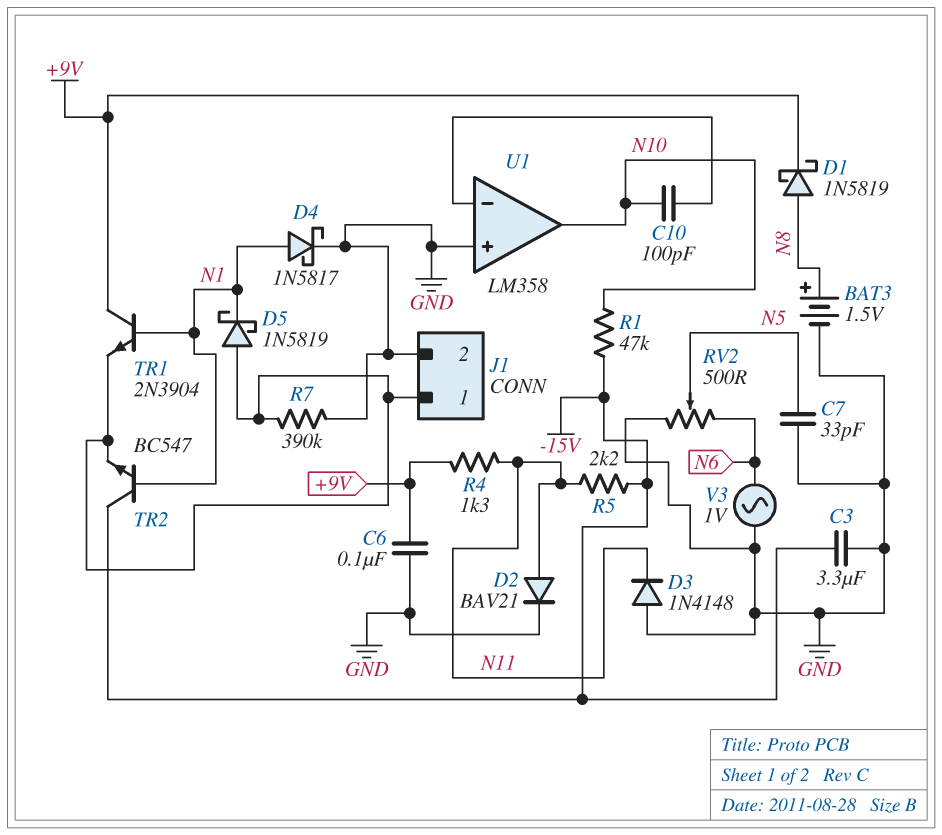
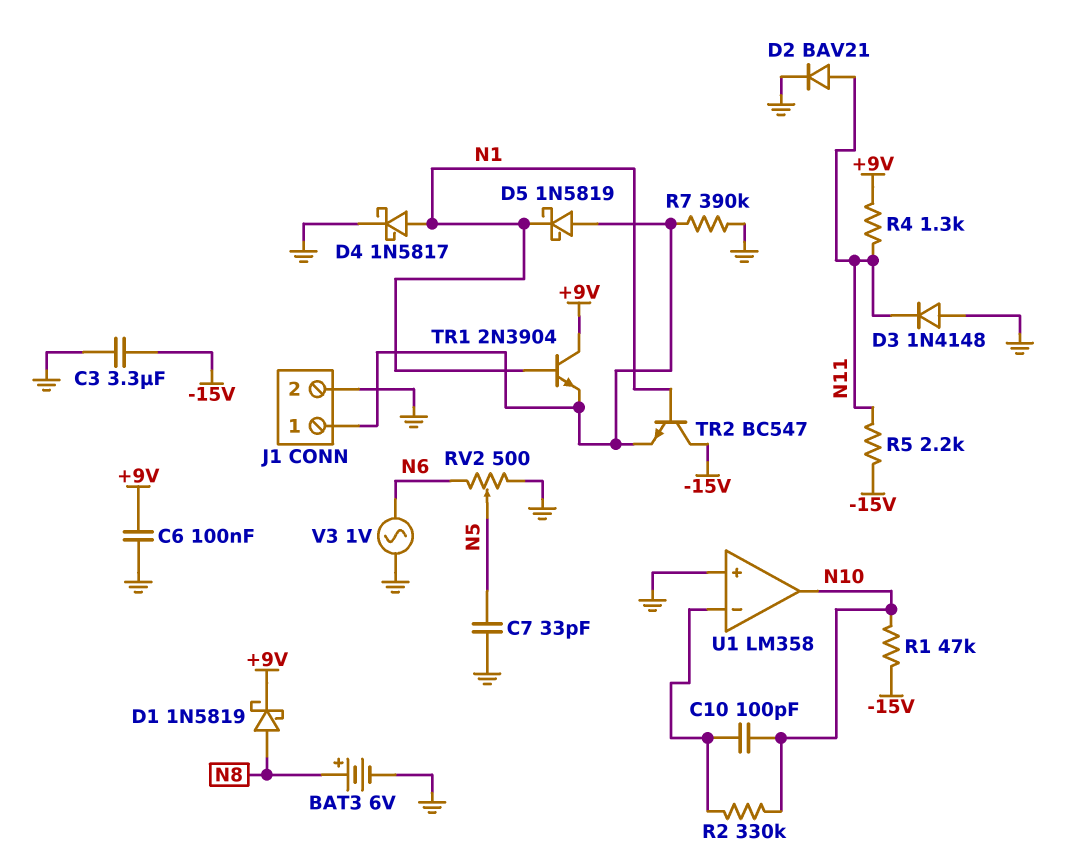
BAT3: 1.5V (plus N8, minus GND) -> 6V (plus N8, minus GND)
R2: none -> 330k (N10, U1/in-)

